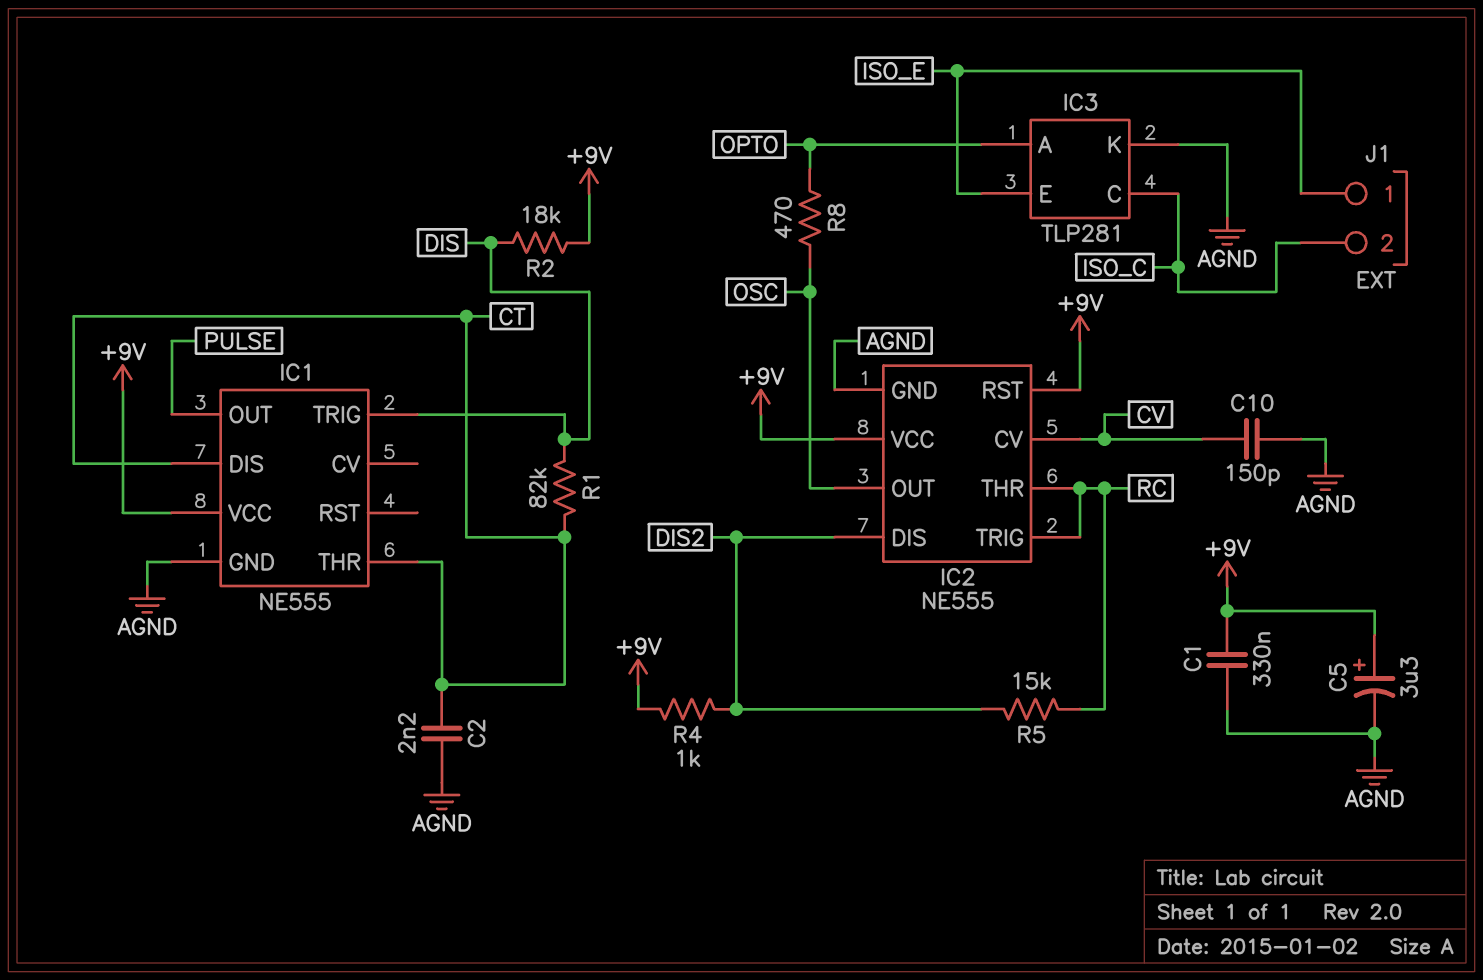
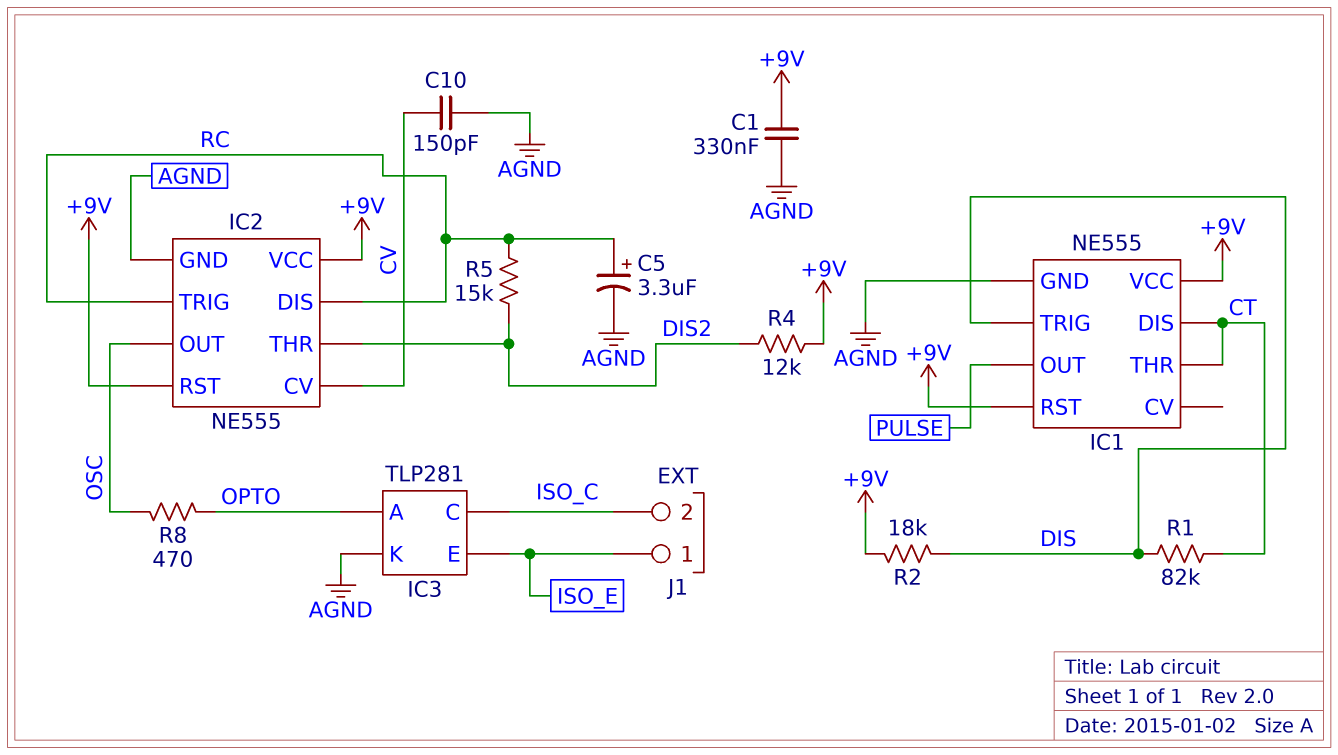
C2: 2.2nF (AGND, CT) -> none
C5: 3.3uF (plus +9V, minus AGND) -> 3.3uF (plus RC, minus AGND)
IC1 pin RST: none -> +9V
IC2 pin DIS: DIS2 -> RC
IC2 pin THR: RC -> DIS2
R4: 1k (+9V, DIS2) -> 12k (+9V, DIS2)

